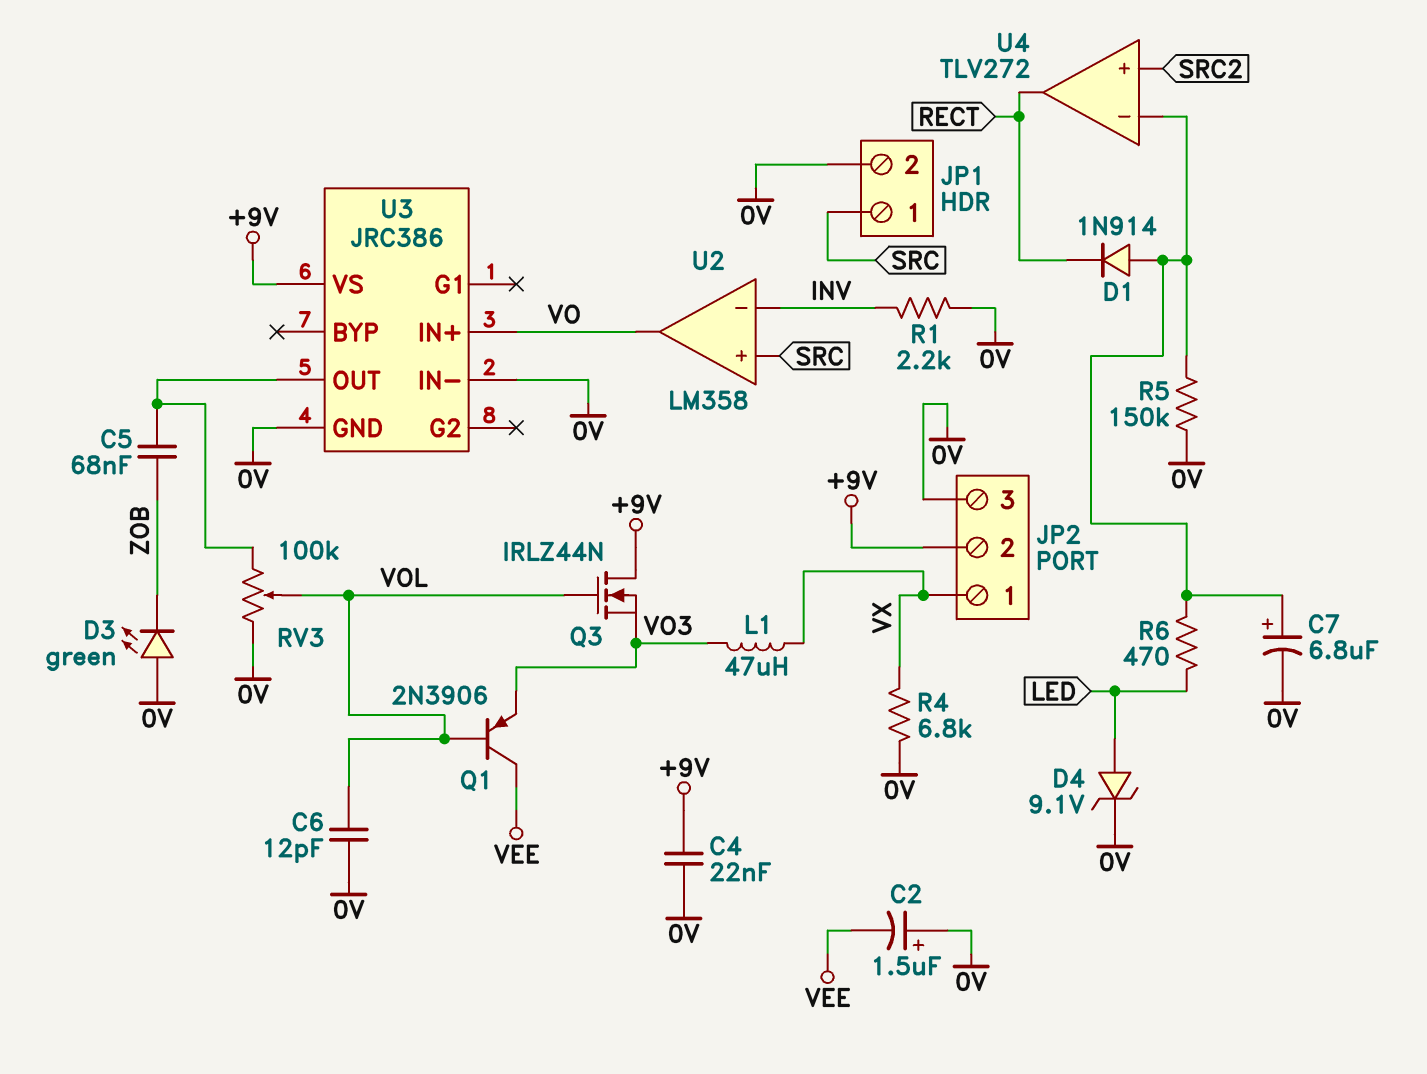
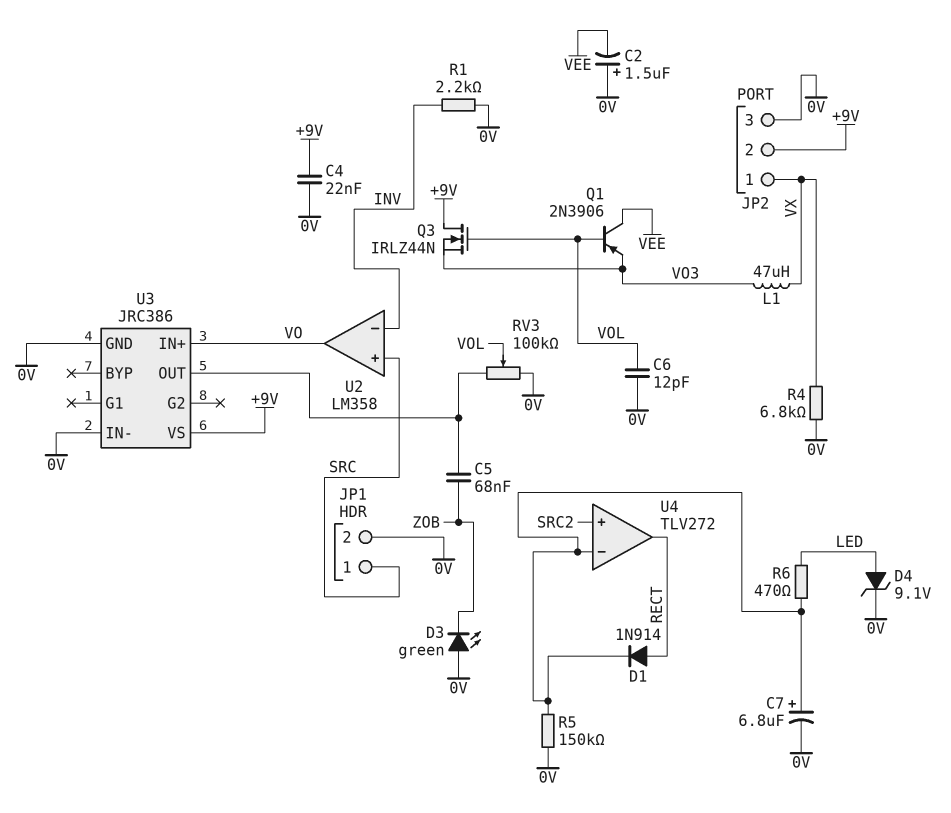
D1: diode 1N914 (A U4/in-, K RECT) -> diode 1N914 (A RECT, K U4/in-)

